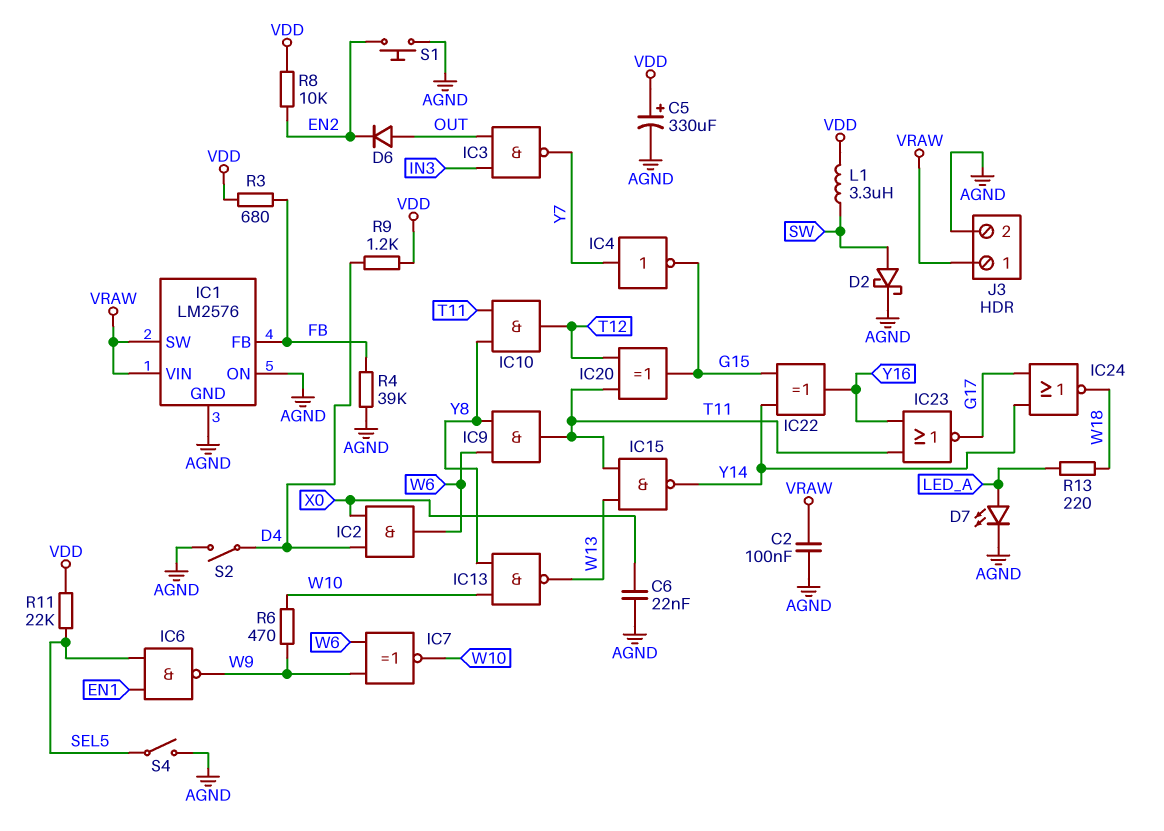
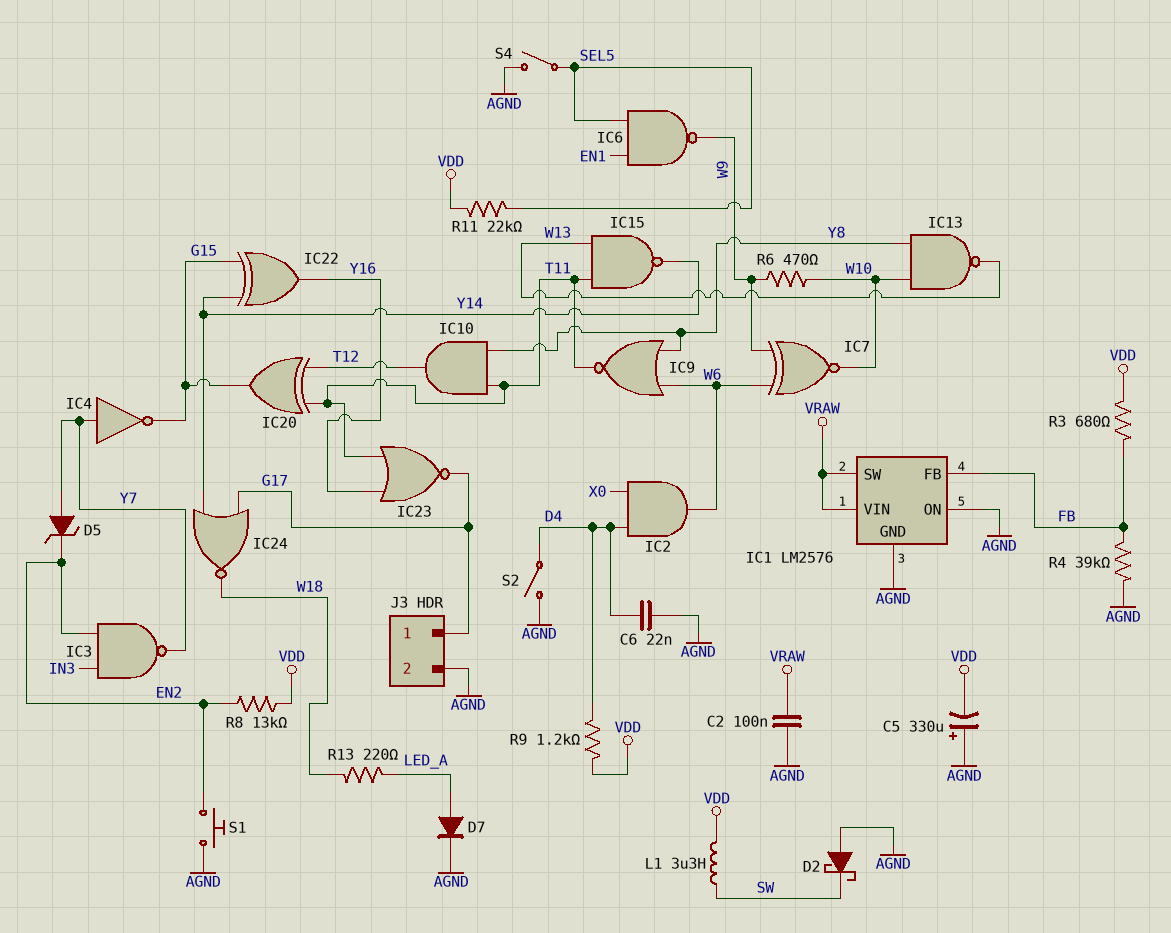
C5: 330uF (plus VDD, minus AGND) -> 330uF (plus AGND, minus VDD)
C6: 22nF (AGND, X0) -> 22nF (AGND, D4)
D2: schottky (A SW, K AGND) -> schottky (A AGND, K SW)
D5: none -> zener (A Y7, K EN2)
D6: diode (A OUT, K EN2) -> none
D7: LED (A LED_A, K AGND) -> diode (A LED_A, K AGND)
IC3: NAND (in IN3, in OUT, out Y7) -> NAND (in EN2, in IN3, out Y7)
IC9: AND (in W6, in Y8, out T11) -> NOR (in W6, in Y8, out T11)
J3 pin 1: VRAW -> G17
R8: 10k (EN2, VDD) -> 13k (EN2, VDD)

